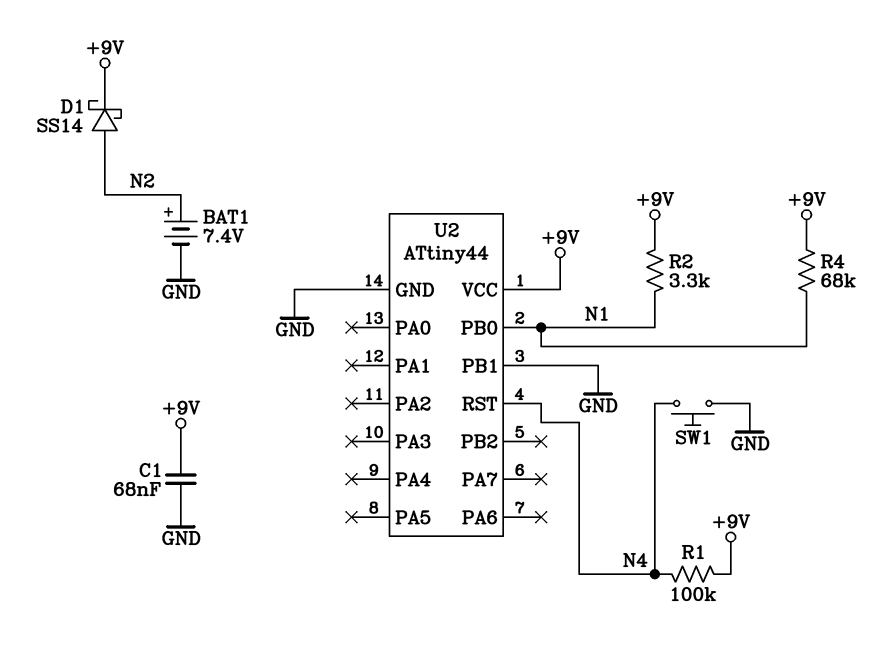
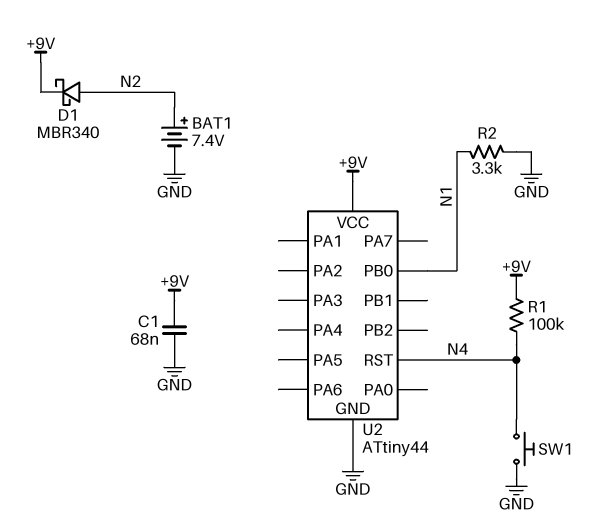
D1: schottky SS14 (A N2, K +9V) -> schottky MBR340 (A N2, K +9V)
R2: 3.3k (+9V, N1) -> 3.3k (GND, N1)
R4: 68k (+9V, N1) -> none
U2 pin PB1: GND -> none

